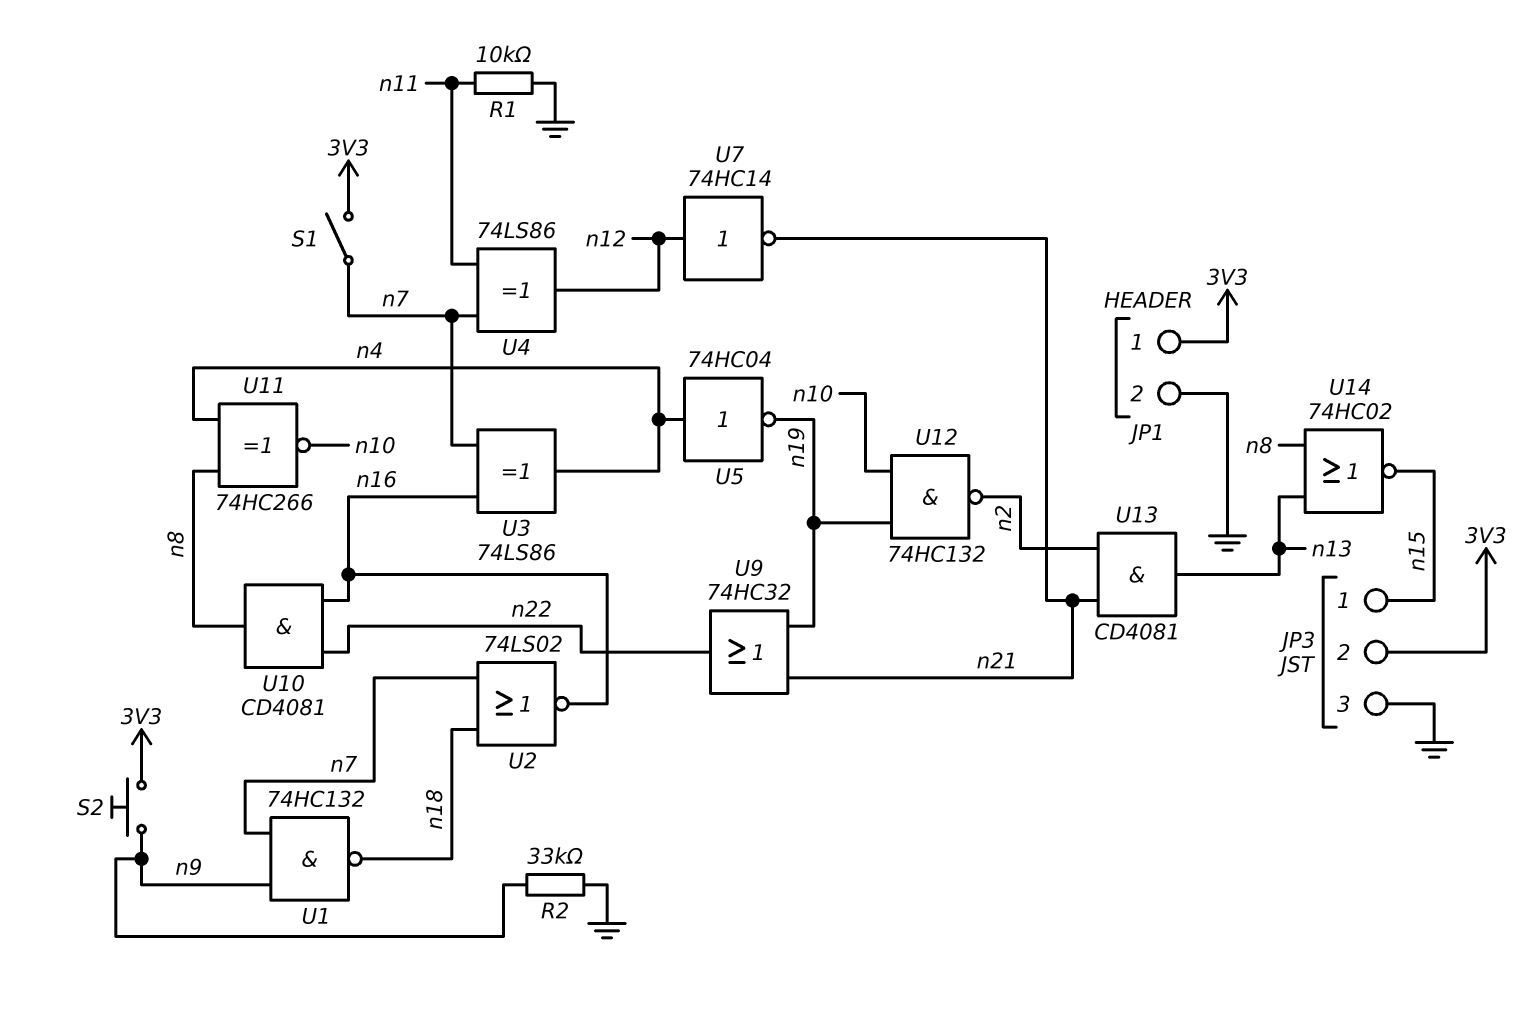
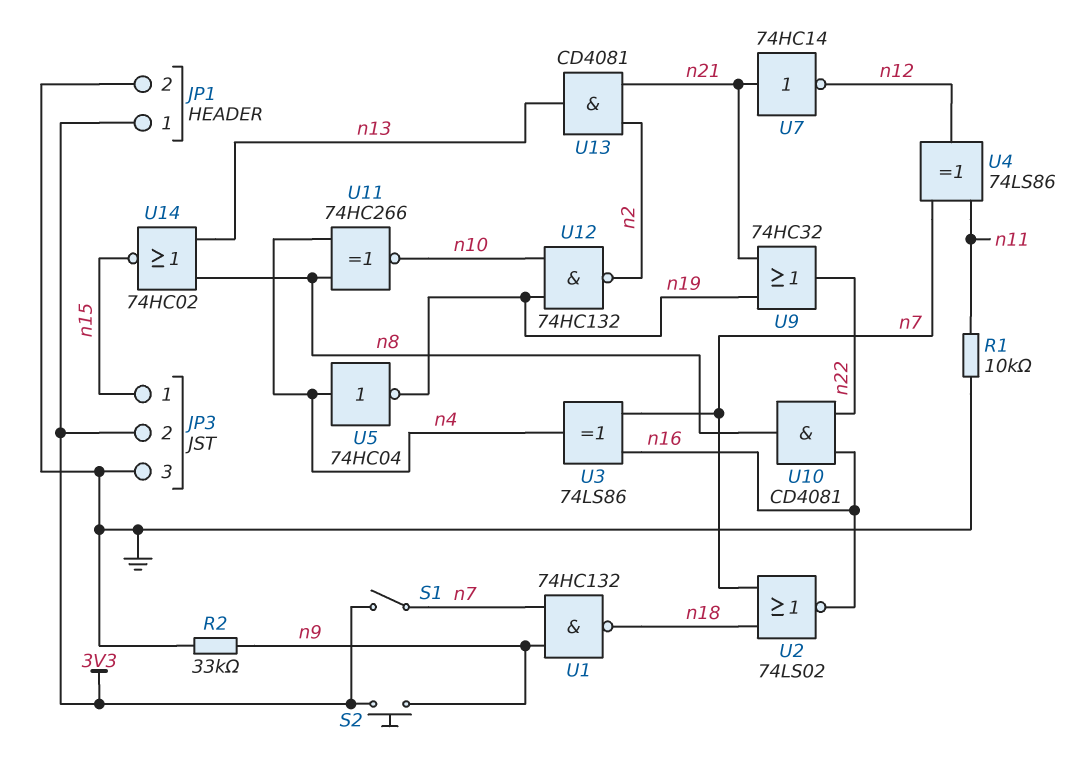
U7: NOT 74HC14 (in n12, out n21) -> NOT 74HC14 (in n21, out n12)

